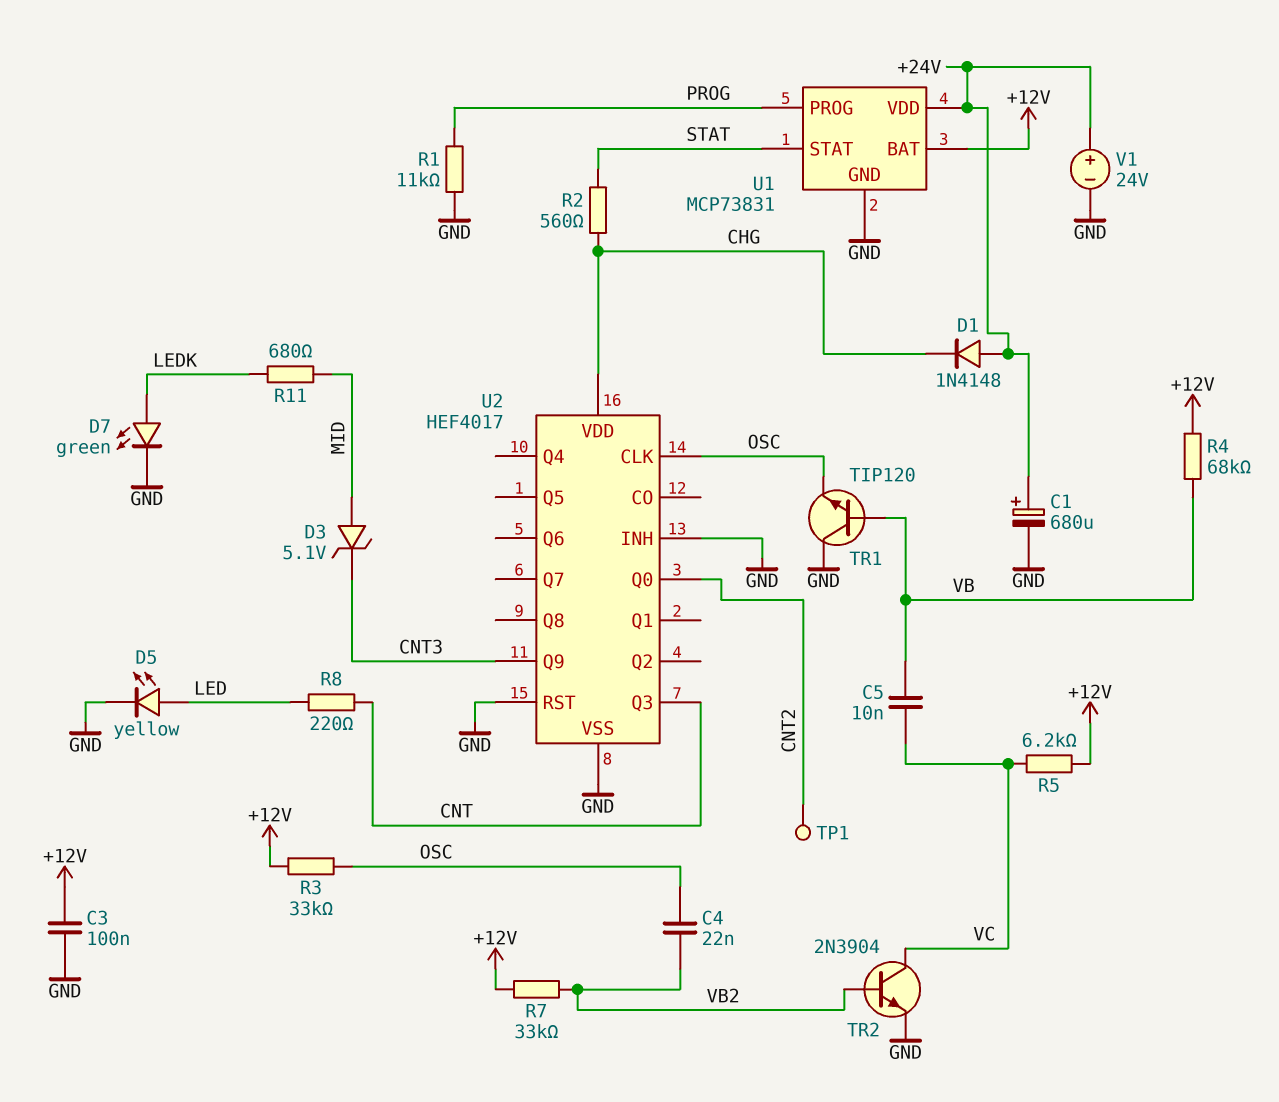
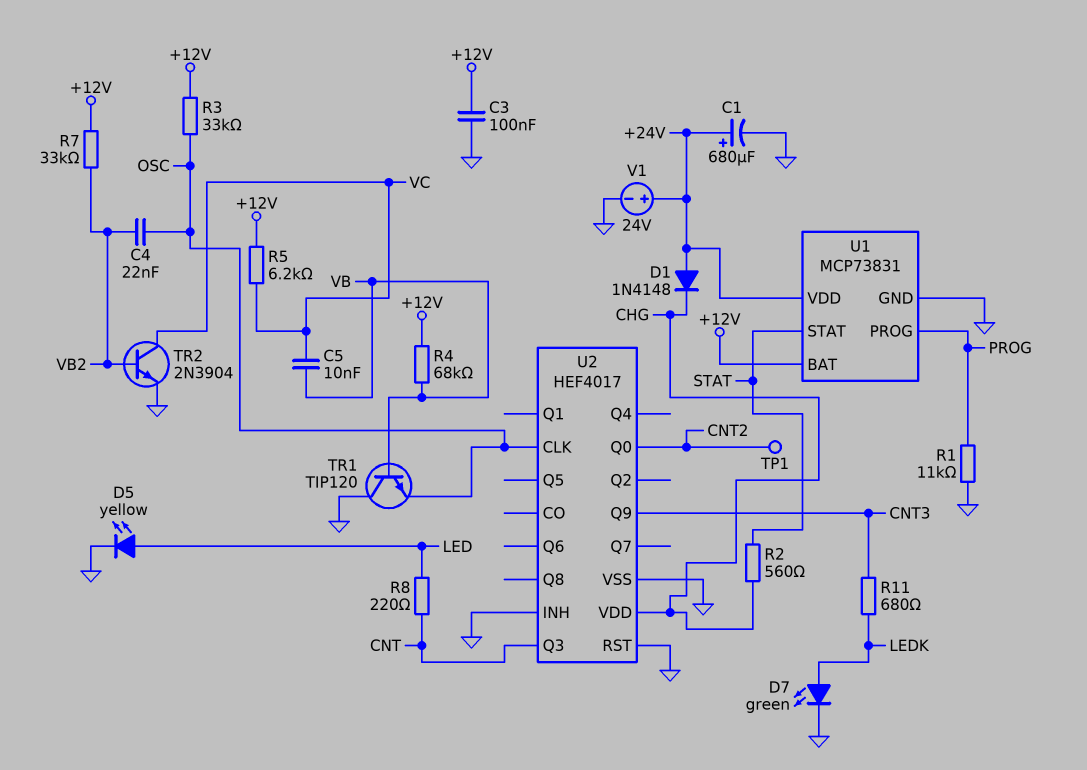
D3: zener 5.1V (A MID, K CNT3) -> none
R11: 680 (LEDK, MID) -> 680 (CNT3, LEDK)

